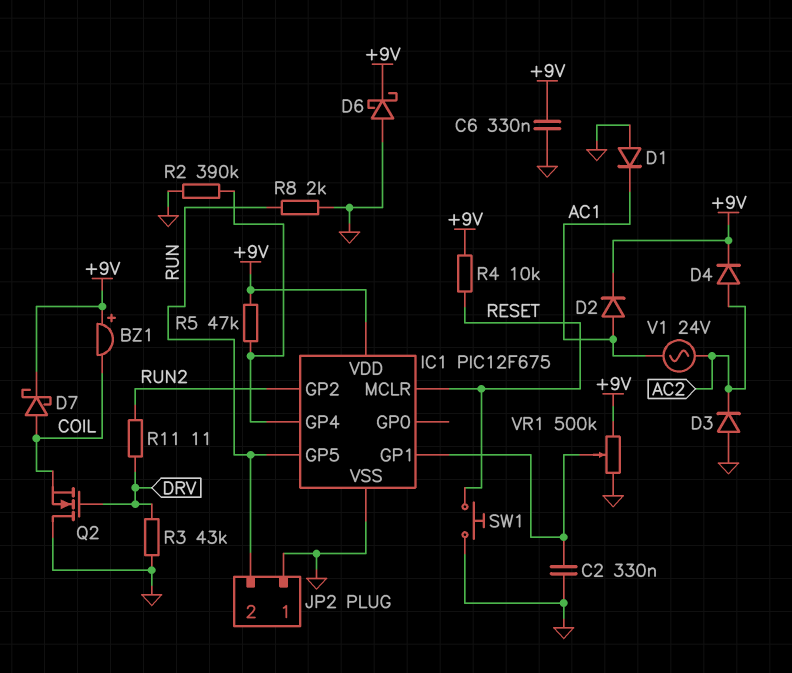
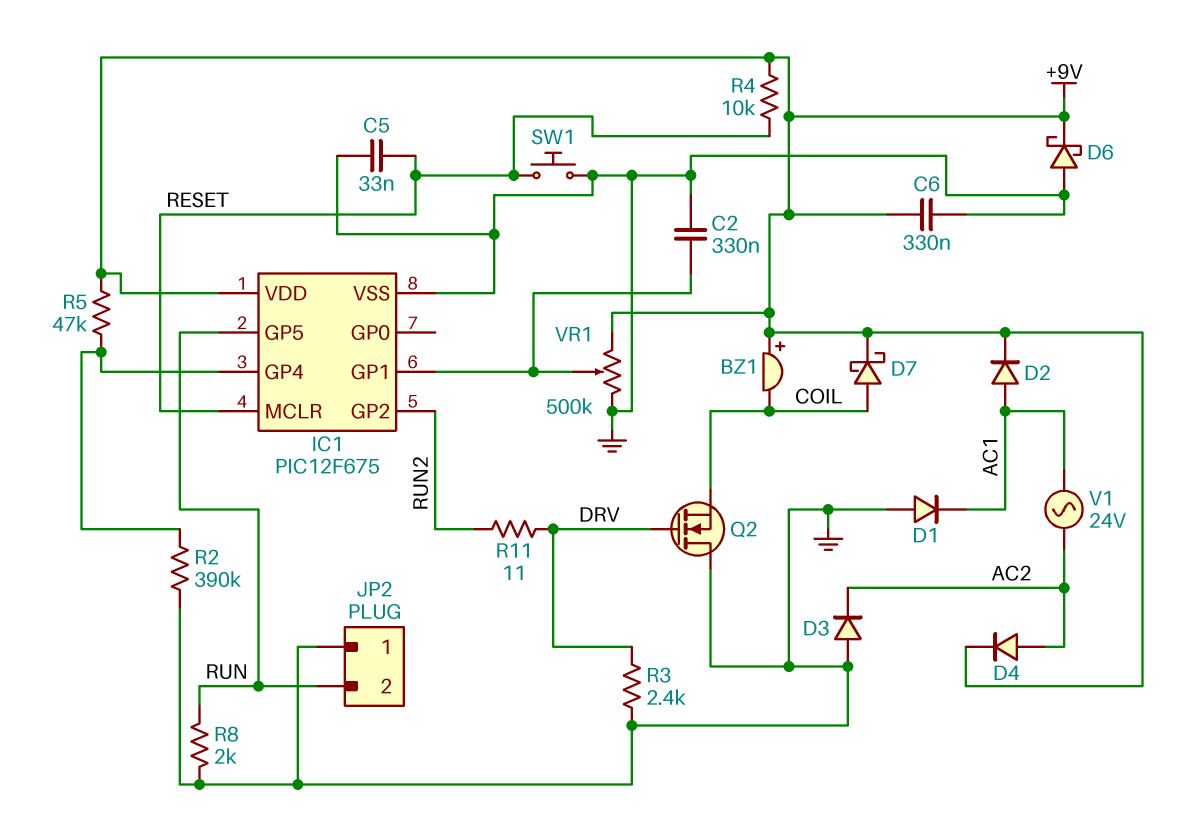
C5: none -> 33nF (GND, RESET)
R3: 43k (DRV, GND) -> 2.4k (DRV, GND)

